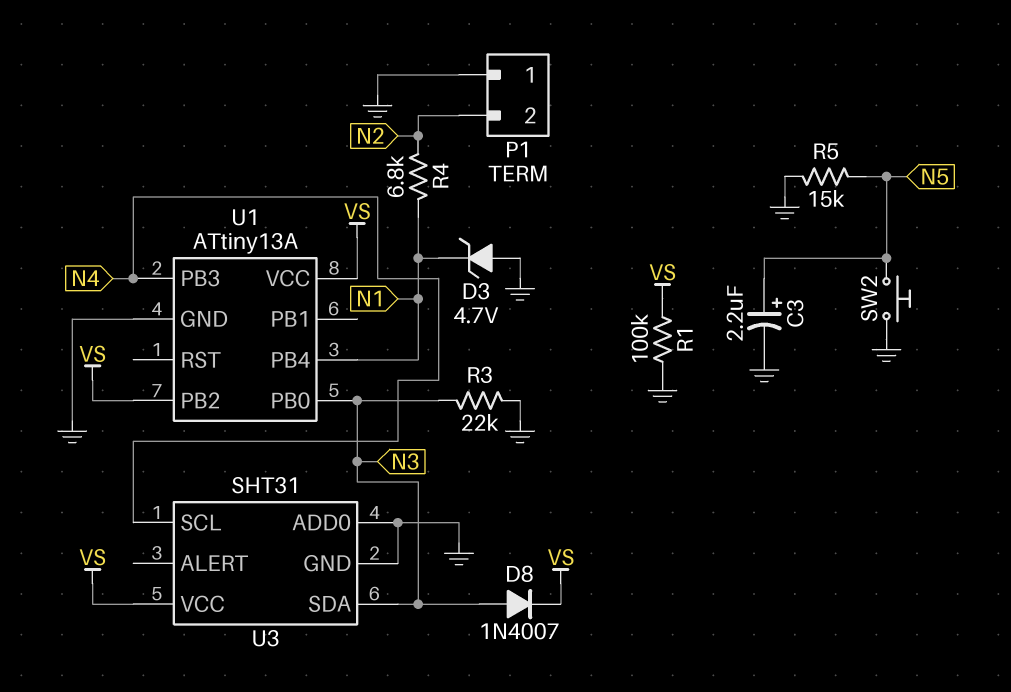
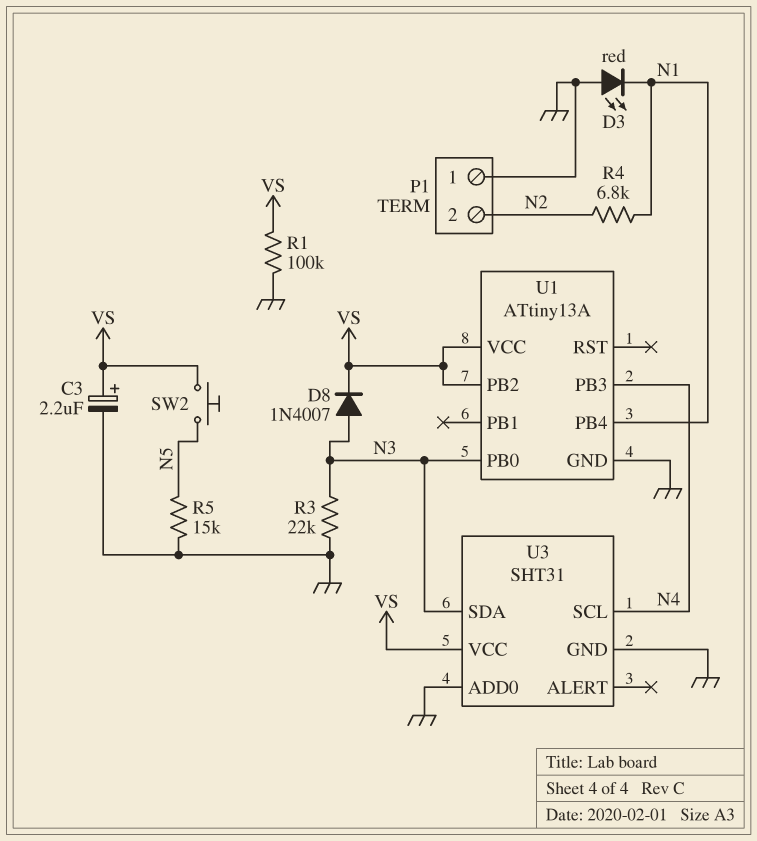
C3: 2.2uF (plus N5, minus GND) -> 2.2uF (plus VS, minus GND)
D3: zener 4.7V (A GND, K N1) -> LED red (A GND, K N1)
SW2: button (GND, N5) -> button (N5, VS)

